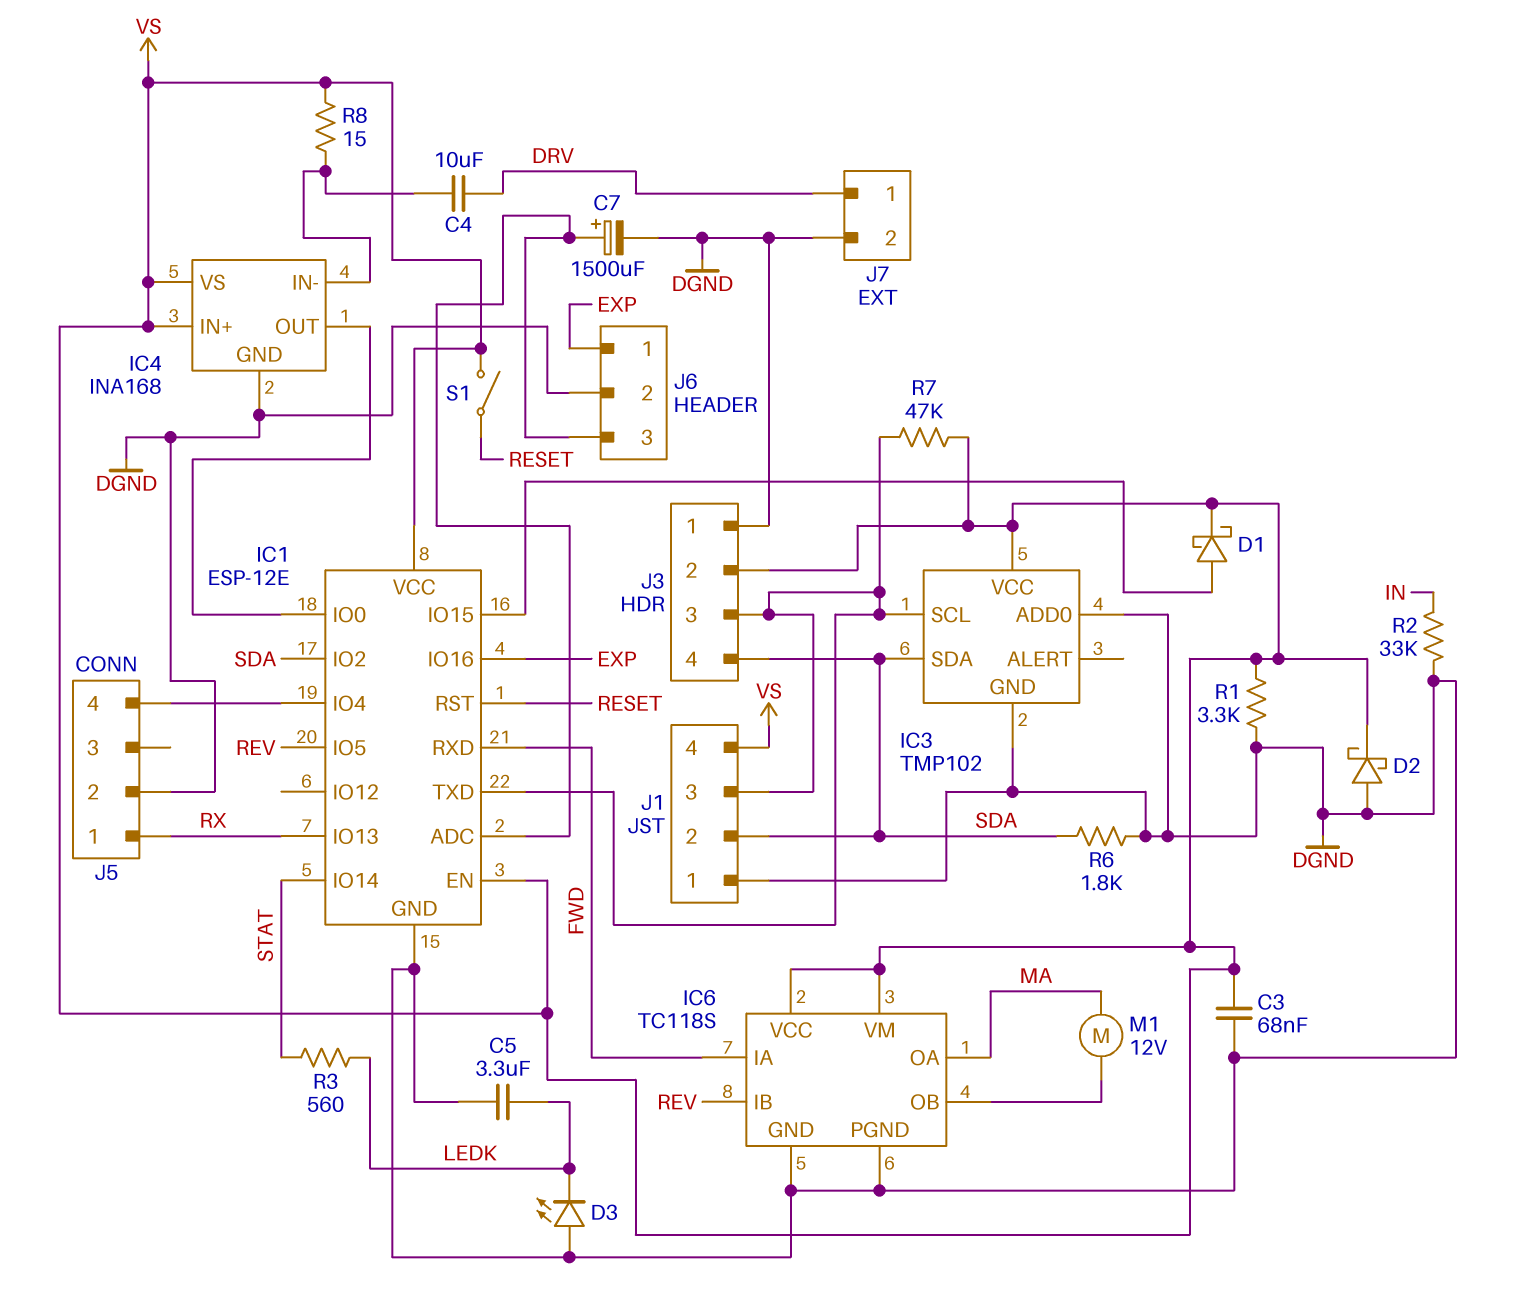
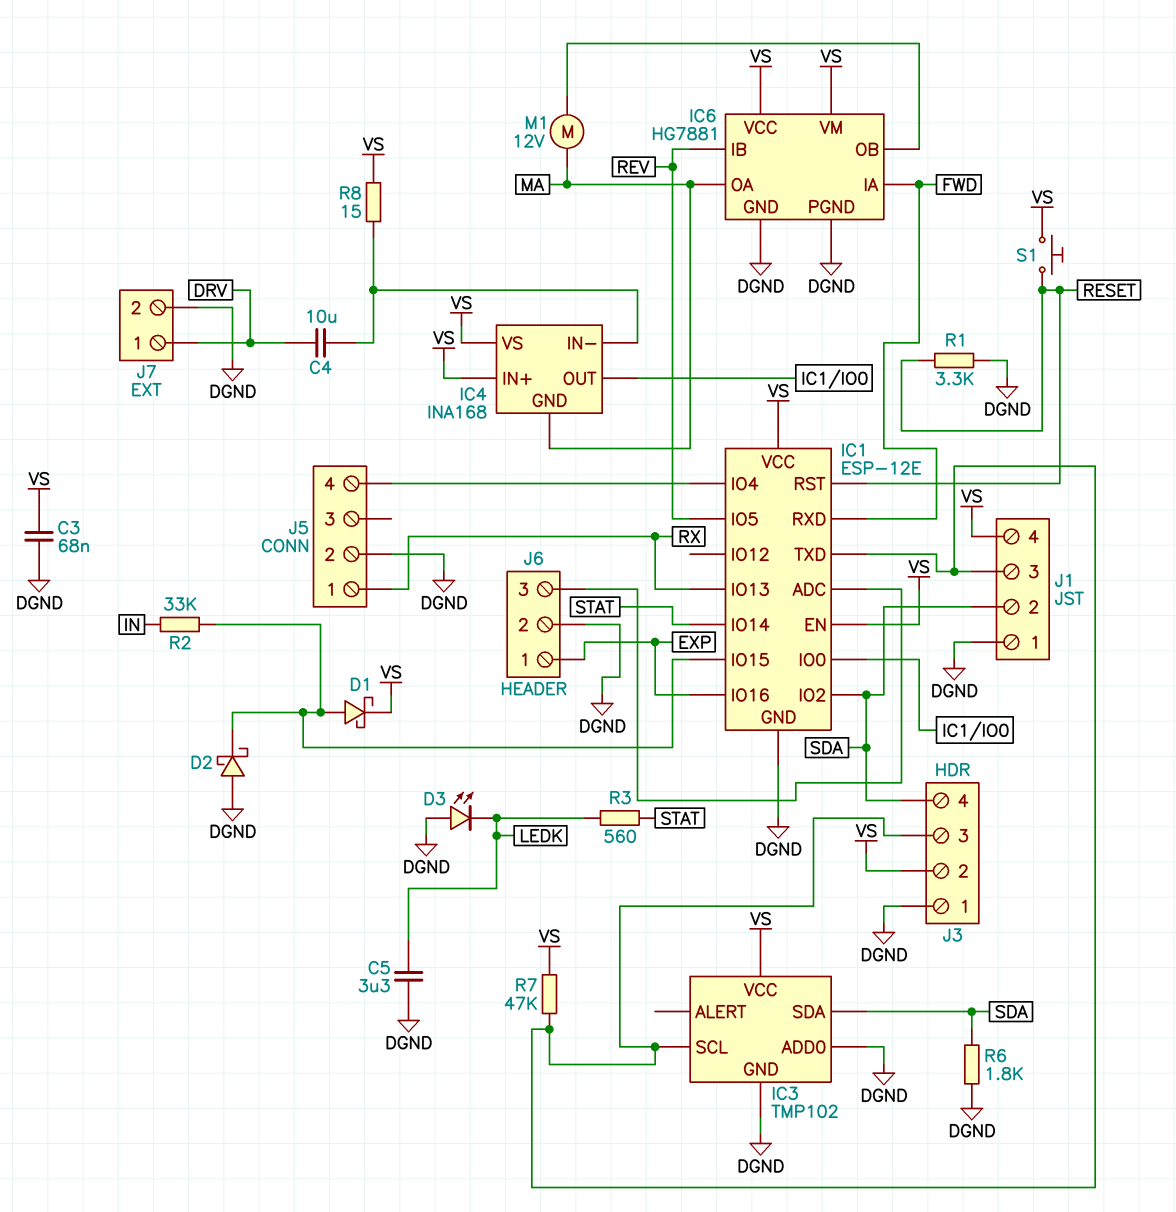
C7: 1500uF (plus IC1/ADC, minus DGND) -> none
D2: schottky (A DGND, K VS) -> schottky (A DGND, K IC1/IO15)
IC4 pin GND: DGND -> MA
IC6: TC118S -> HG7881
R1: 3.3k (DGND, VS) -> 3.3k (DGND, RESET)
R2: 33k (DGND, IN) -> 33k (IC1/IO15, IN)
S1: switch (RESET, VS) -> button (RESET, VS)

